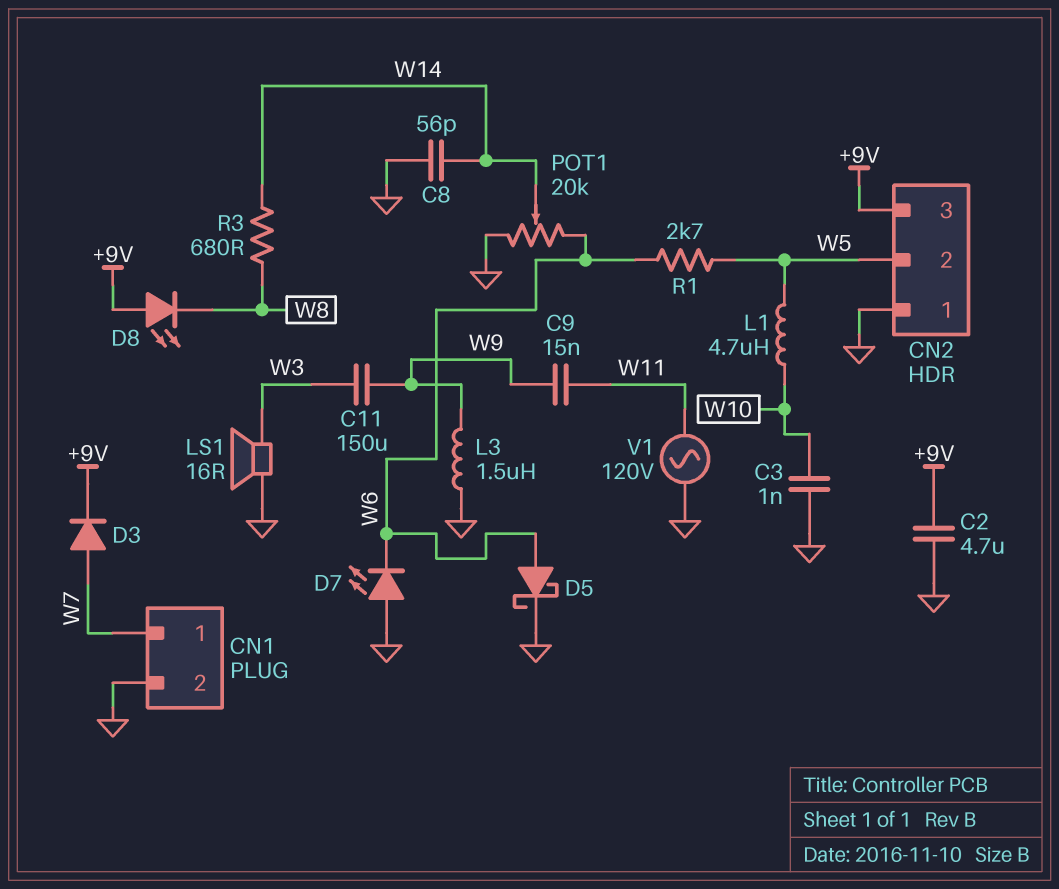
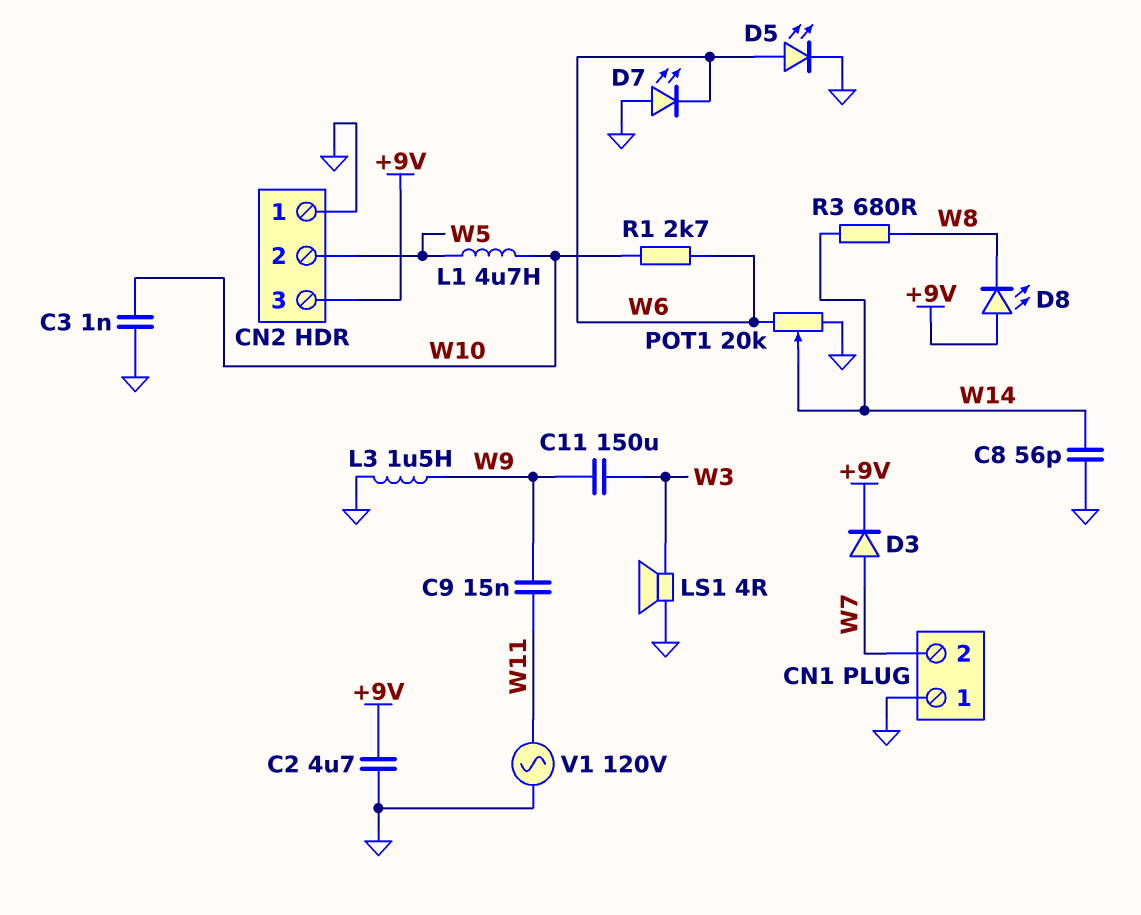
CN1 pin 1: W7 -> GND
CN1 pin 2: GND -> W7
D5: schottky (A W6, K GND) -> LED (A W6, K GND)
LS1: speaker 16R (GND, W3) -> speaker 4R (GND, W3)
R1: 2.7k (W5, W6) -> 2.7k (W6, W10)

